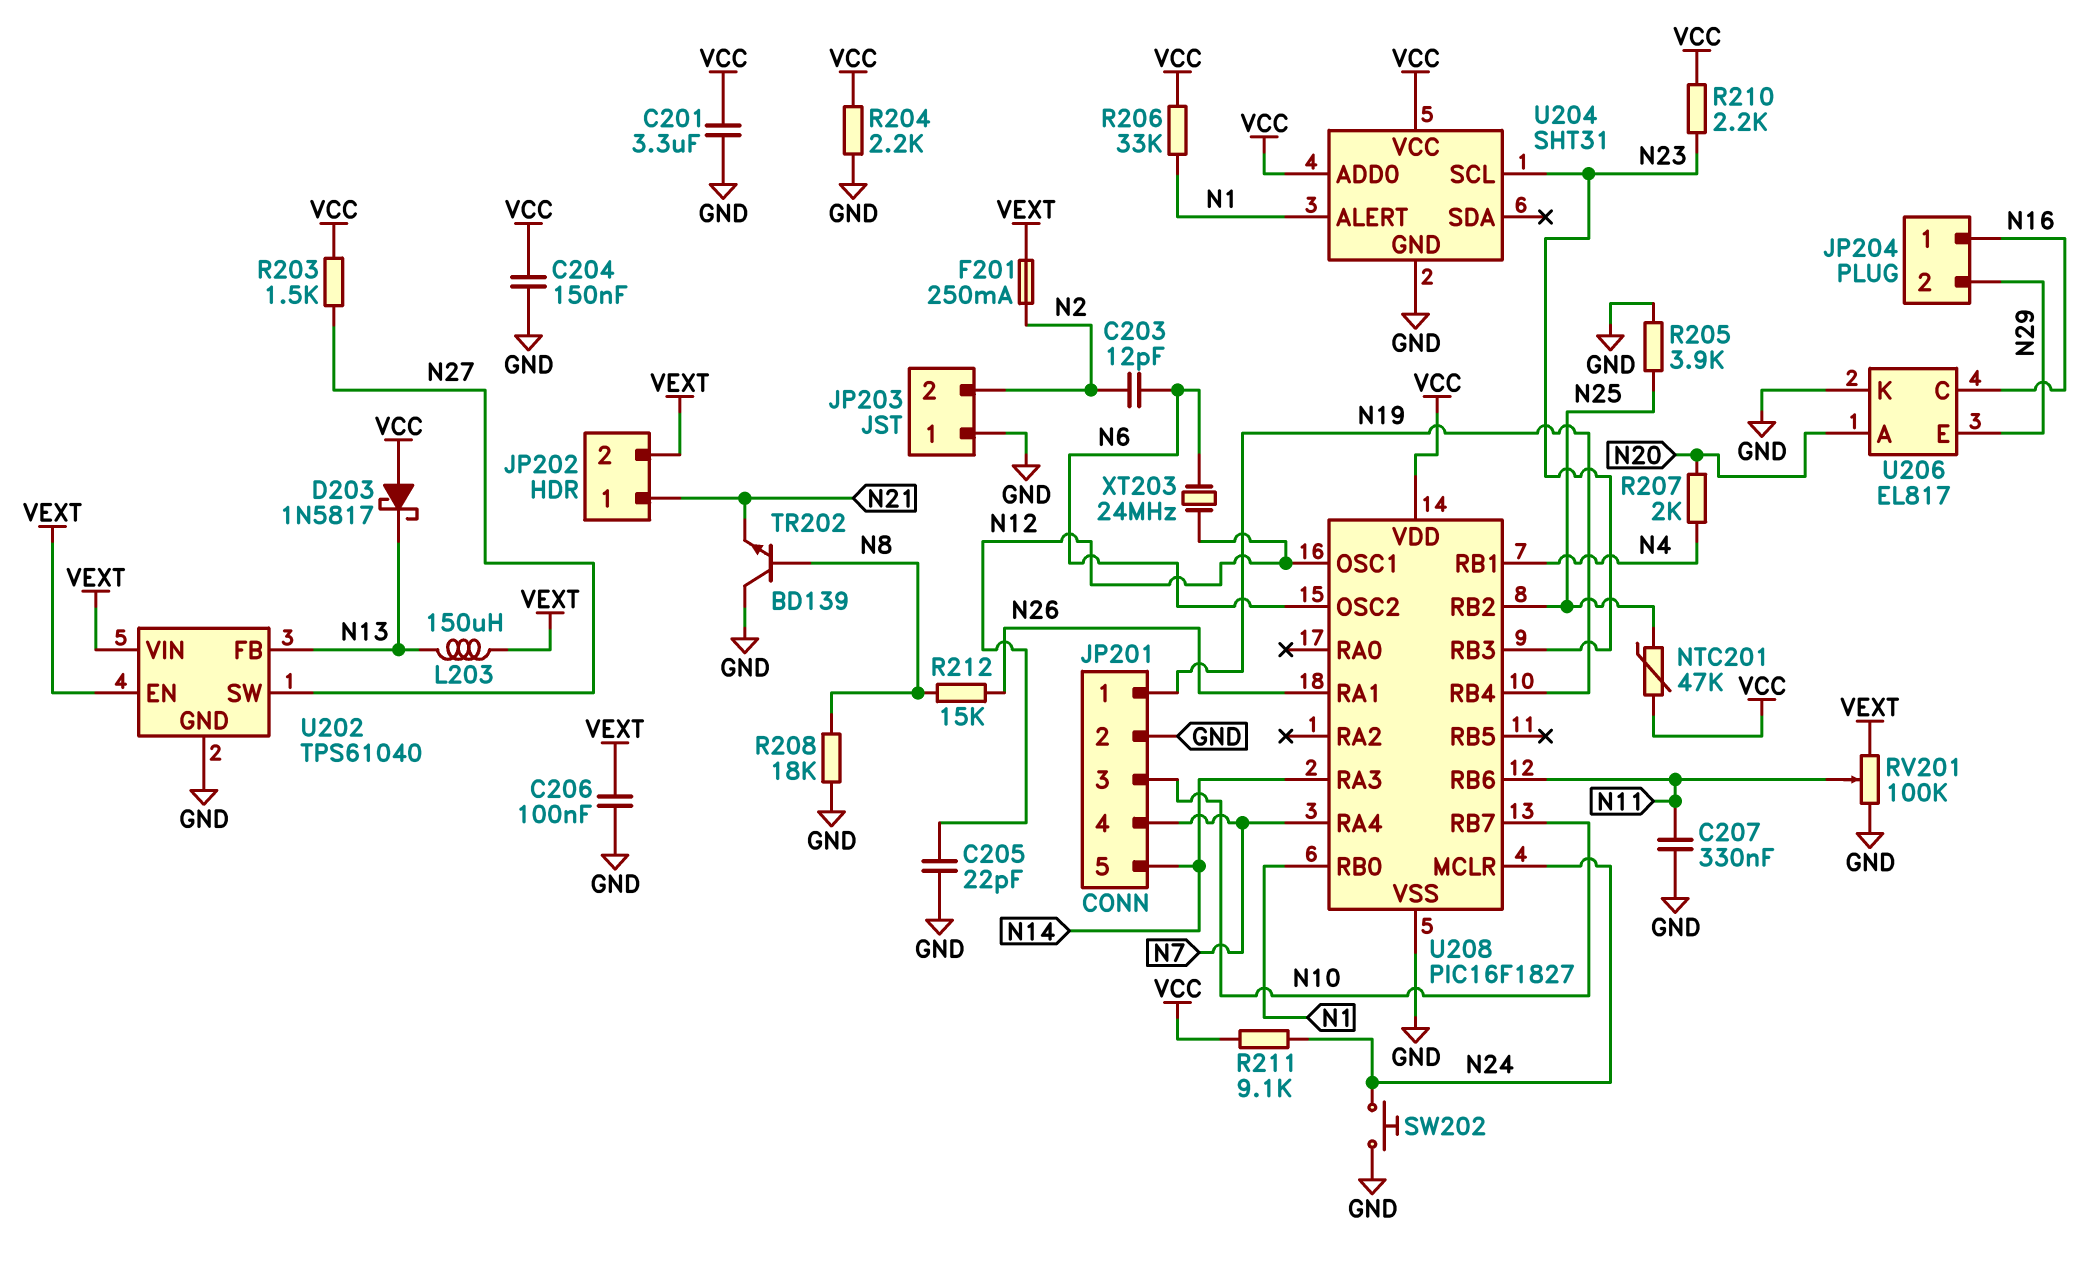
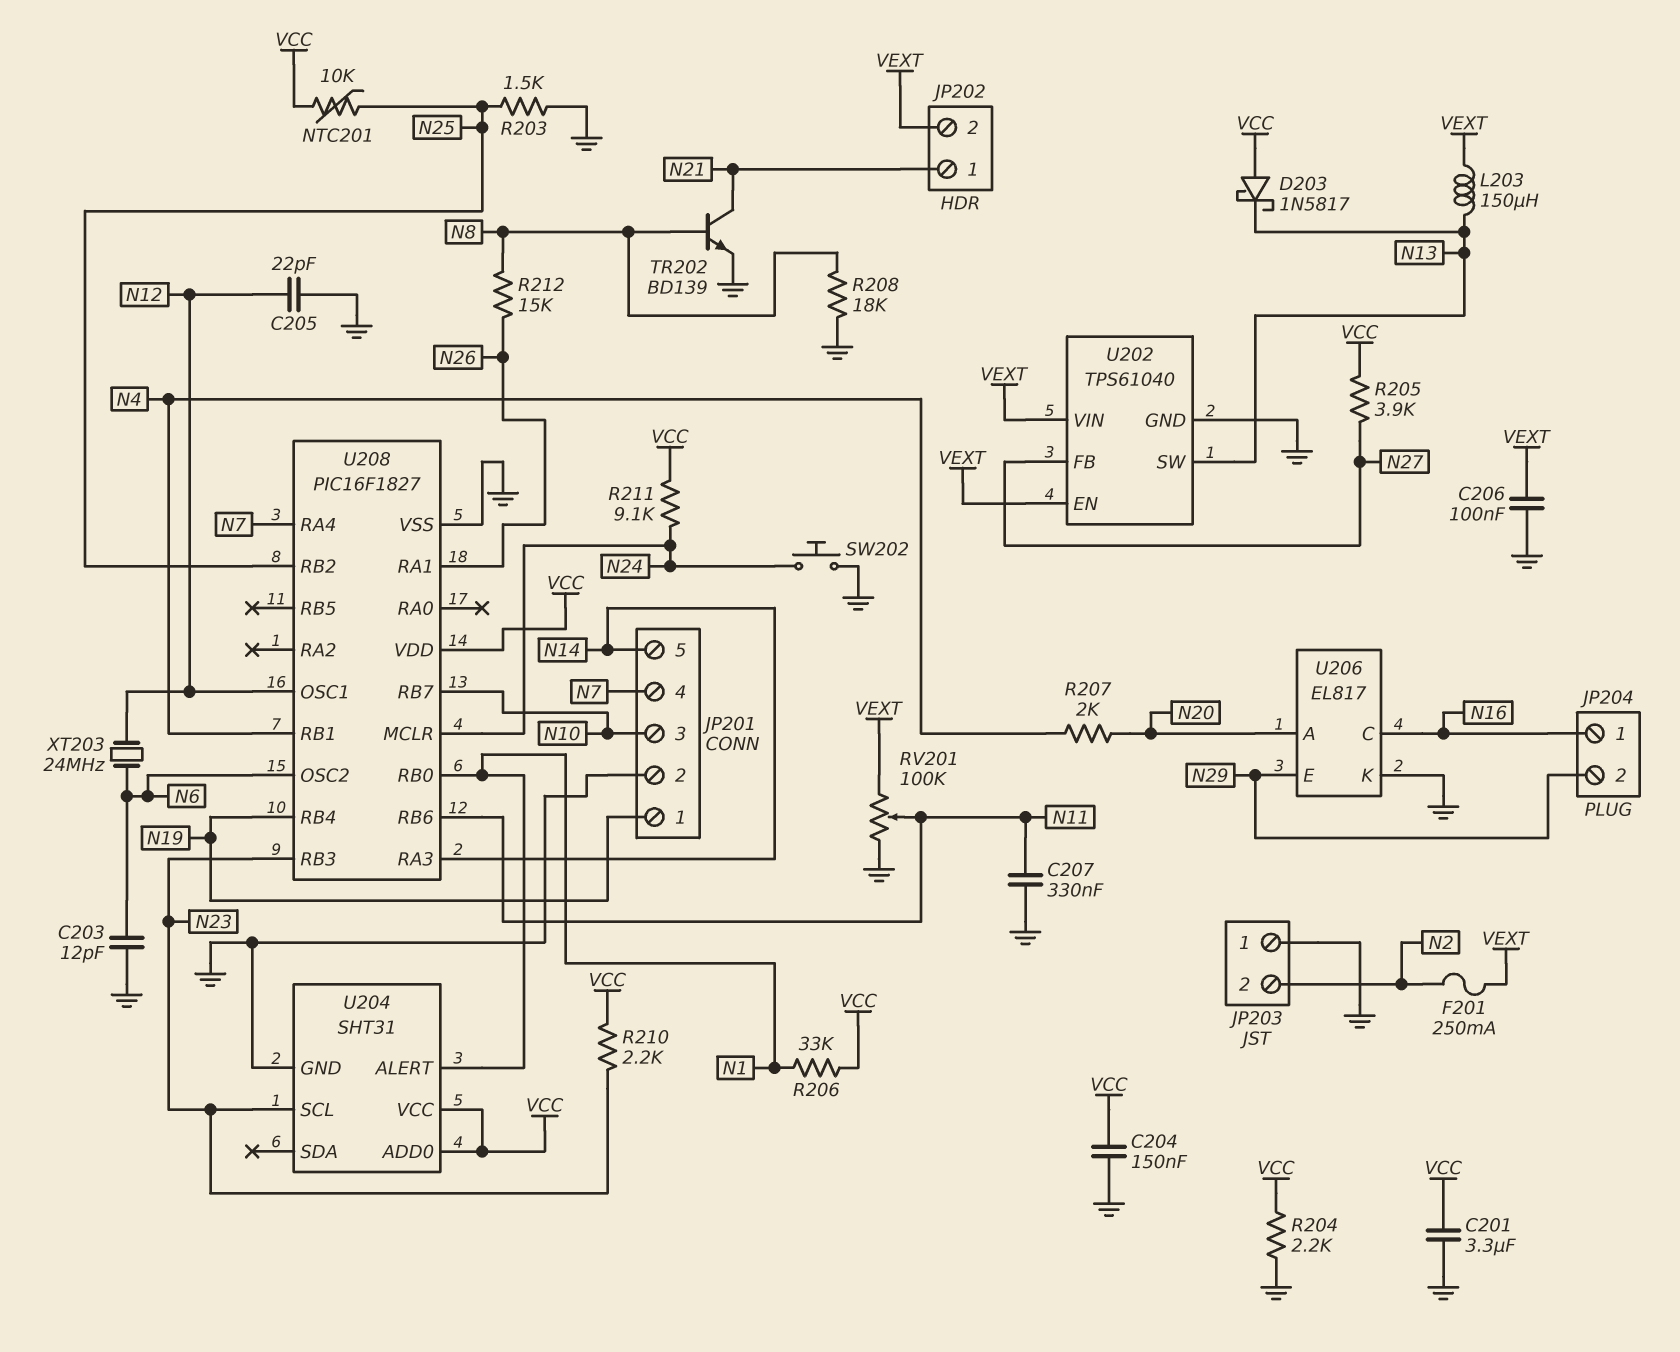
C203: 12pF (N2, N6) -> 12pF (GND, N6)
NTC201: 47k (N25, VCC) -> 10k (N25, VCC)
R203: 1.5k (N27, VCC) -> 1.5k (GND, N25)
R205: 3.9k (GND, N25) -> 3.9k (N27, VCC)
TR202: NPN BD139 (B N8, C GND, E N21) -> NPN BD139 (B N8, C N21, E GND)
U202 pin FB: N13 -> N27
U202 pin SW: N27 -> N13

